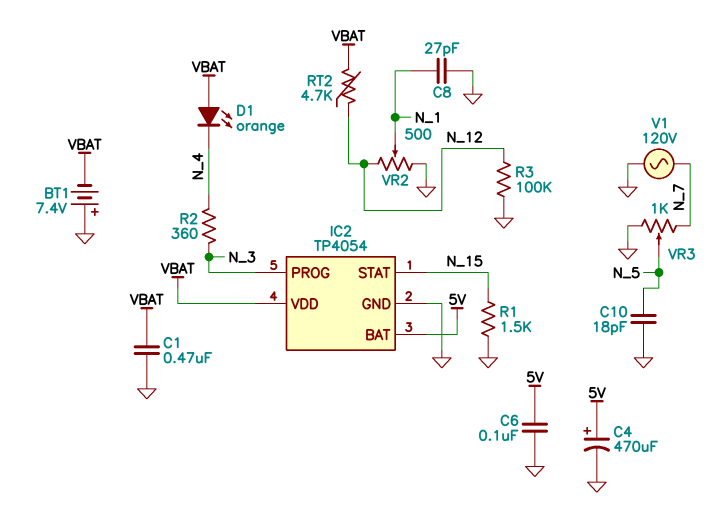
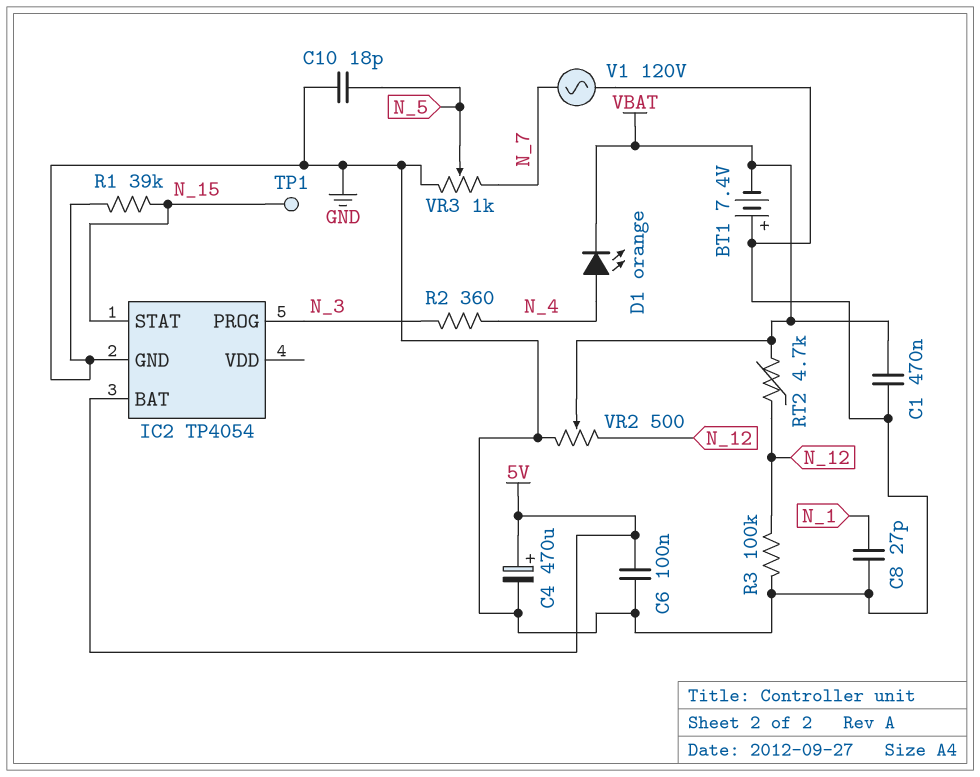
D1: LED orange (A VBAT, K N_4) -> LED orange (A N_4, K VBAT)
IC2 pin VDD: VBAT -> none
R1: 1.5k (GND, N_15) -> 39k (GND, N_15)
TP1: none -> test point (N_15)
VR2: 500 (GND, N_12, wiper N_1) -> 500 (GND, N_12, wiper VBAT)

